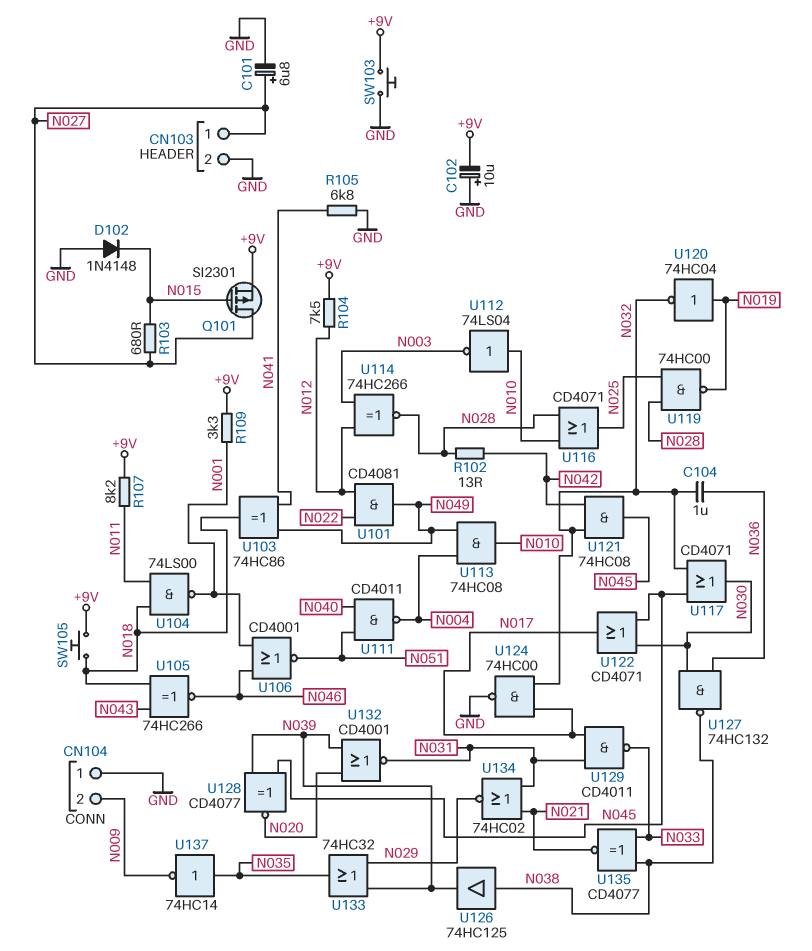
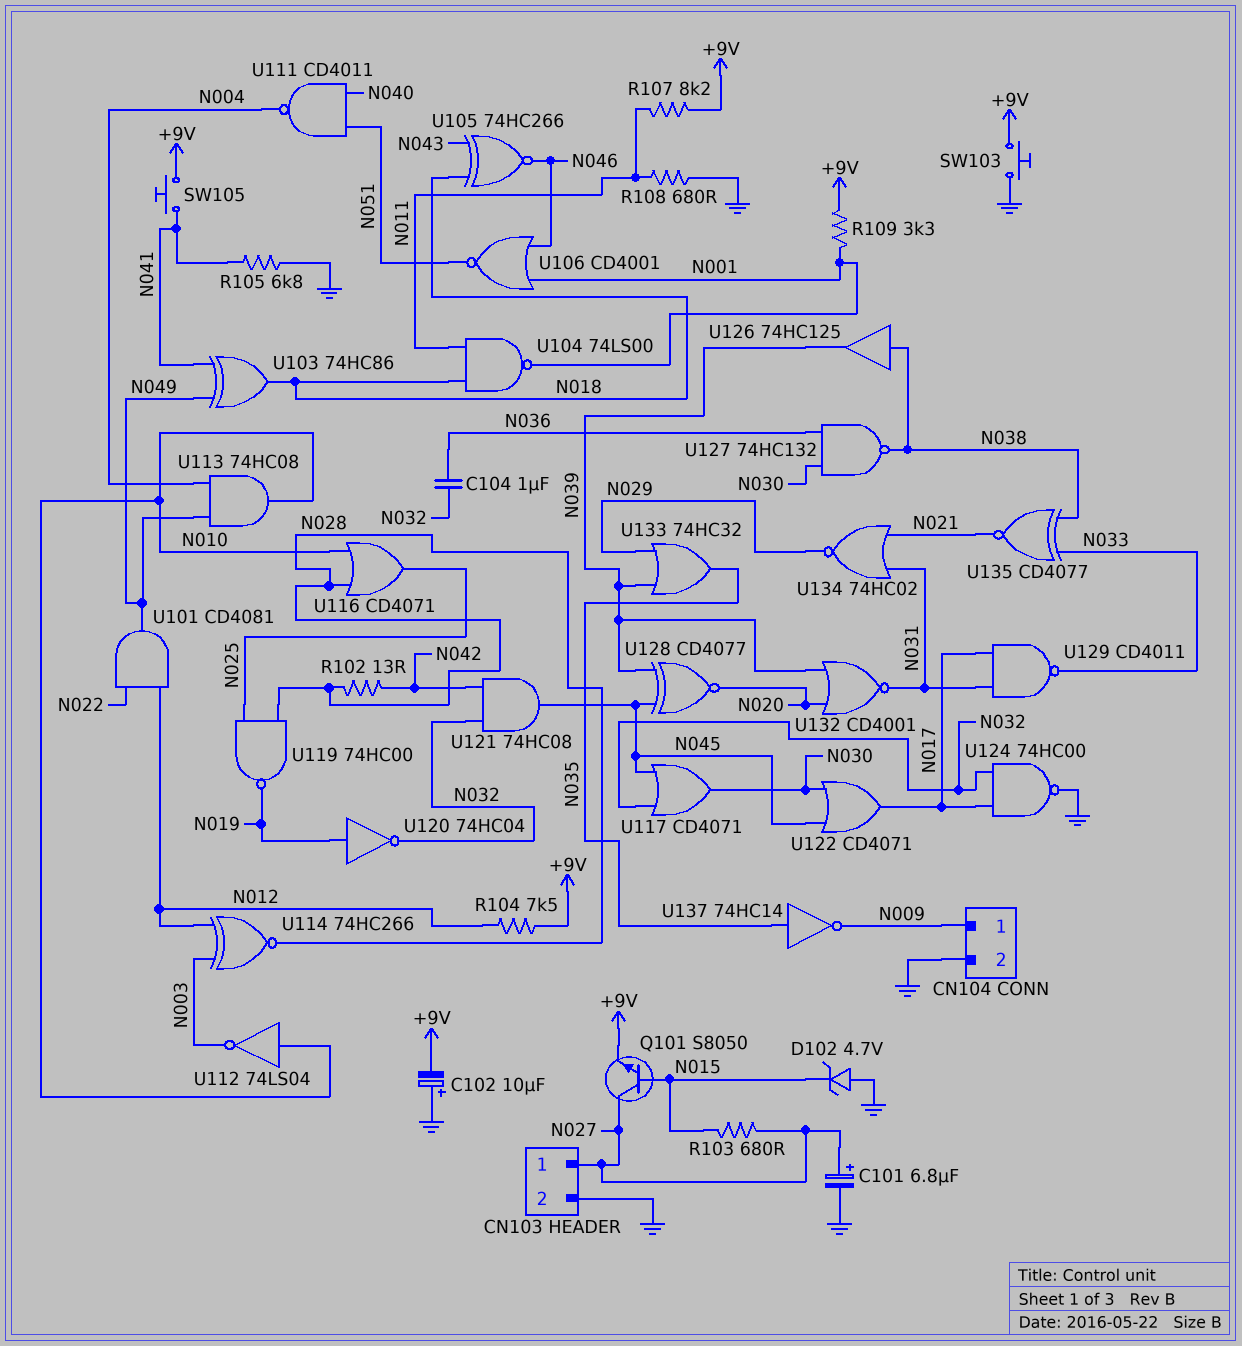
CN104 pin 1: GND -> N009
CN104 pin 2: N009 -> GND
D102: diode 1N4148 (A GND, K N015) -> zener 4.7V (A GND, K N015)
Q101: PMOS SI2301 (G N015, D N027, S +9V) -> NPN S8050 (B N015, C N027, E +9V)
R108: none -> 680 (GND, N011)
SW105: button (+9V, N018) -> button (+9V, N041)

